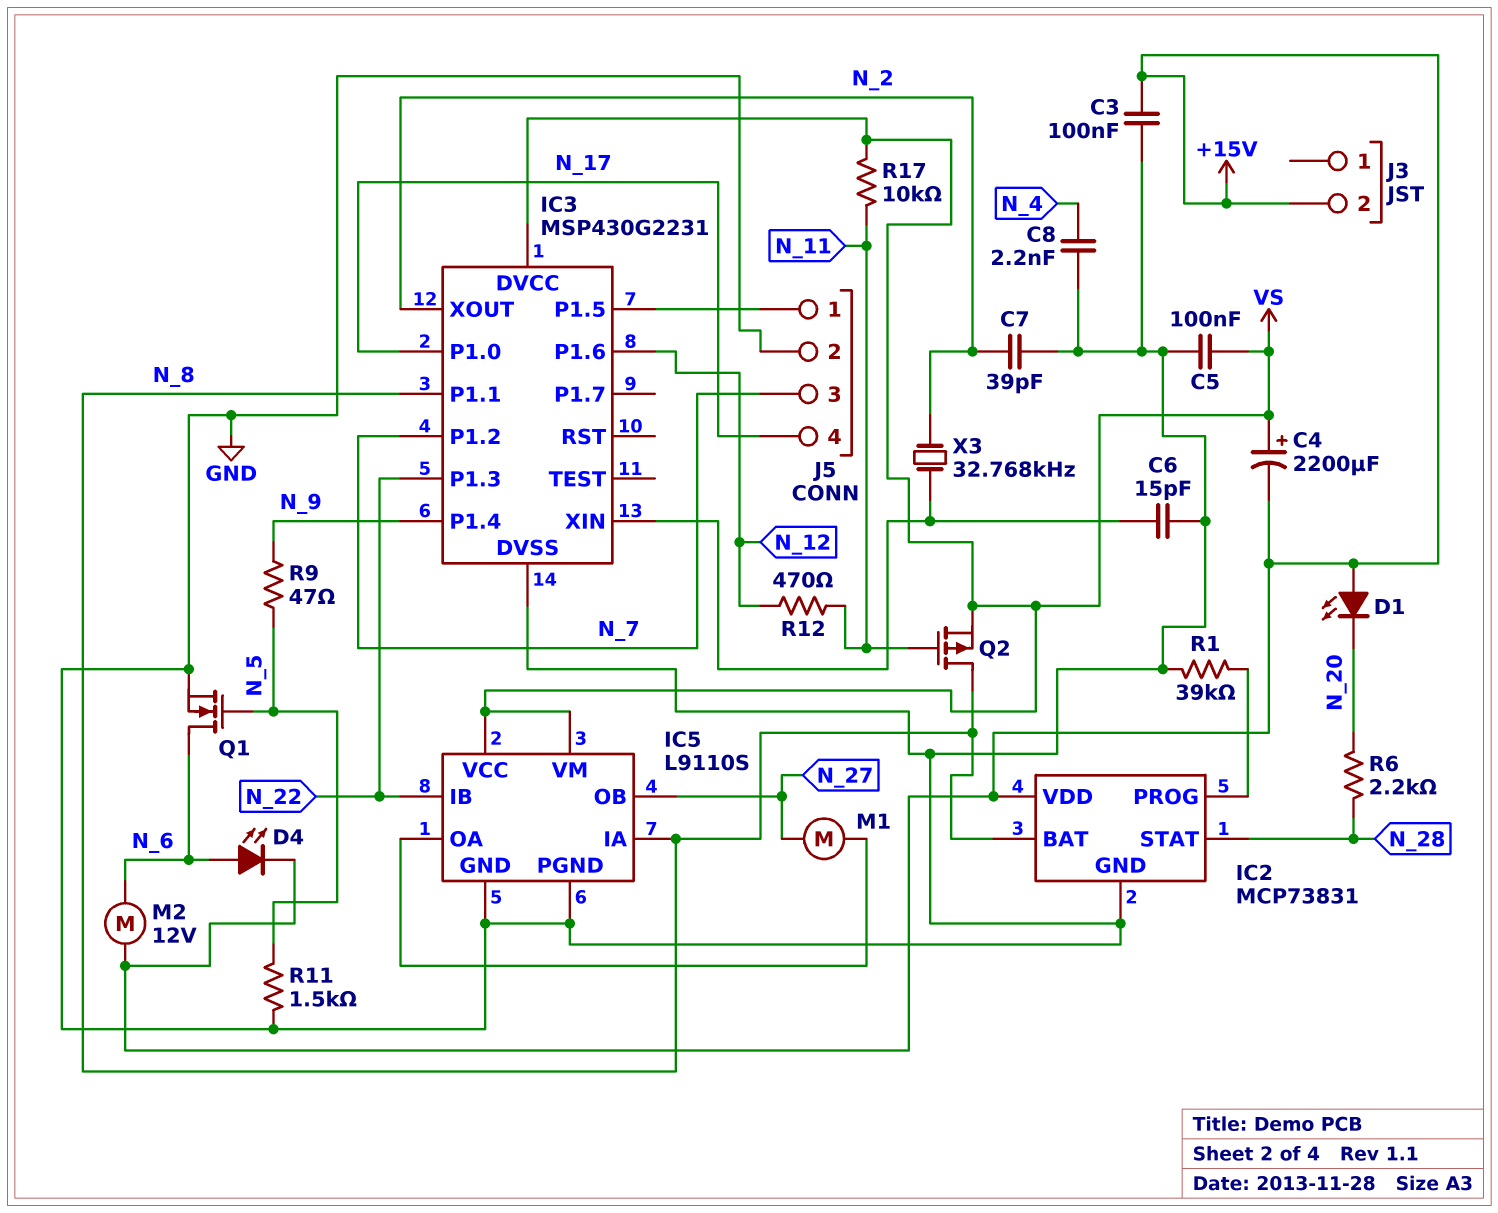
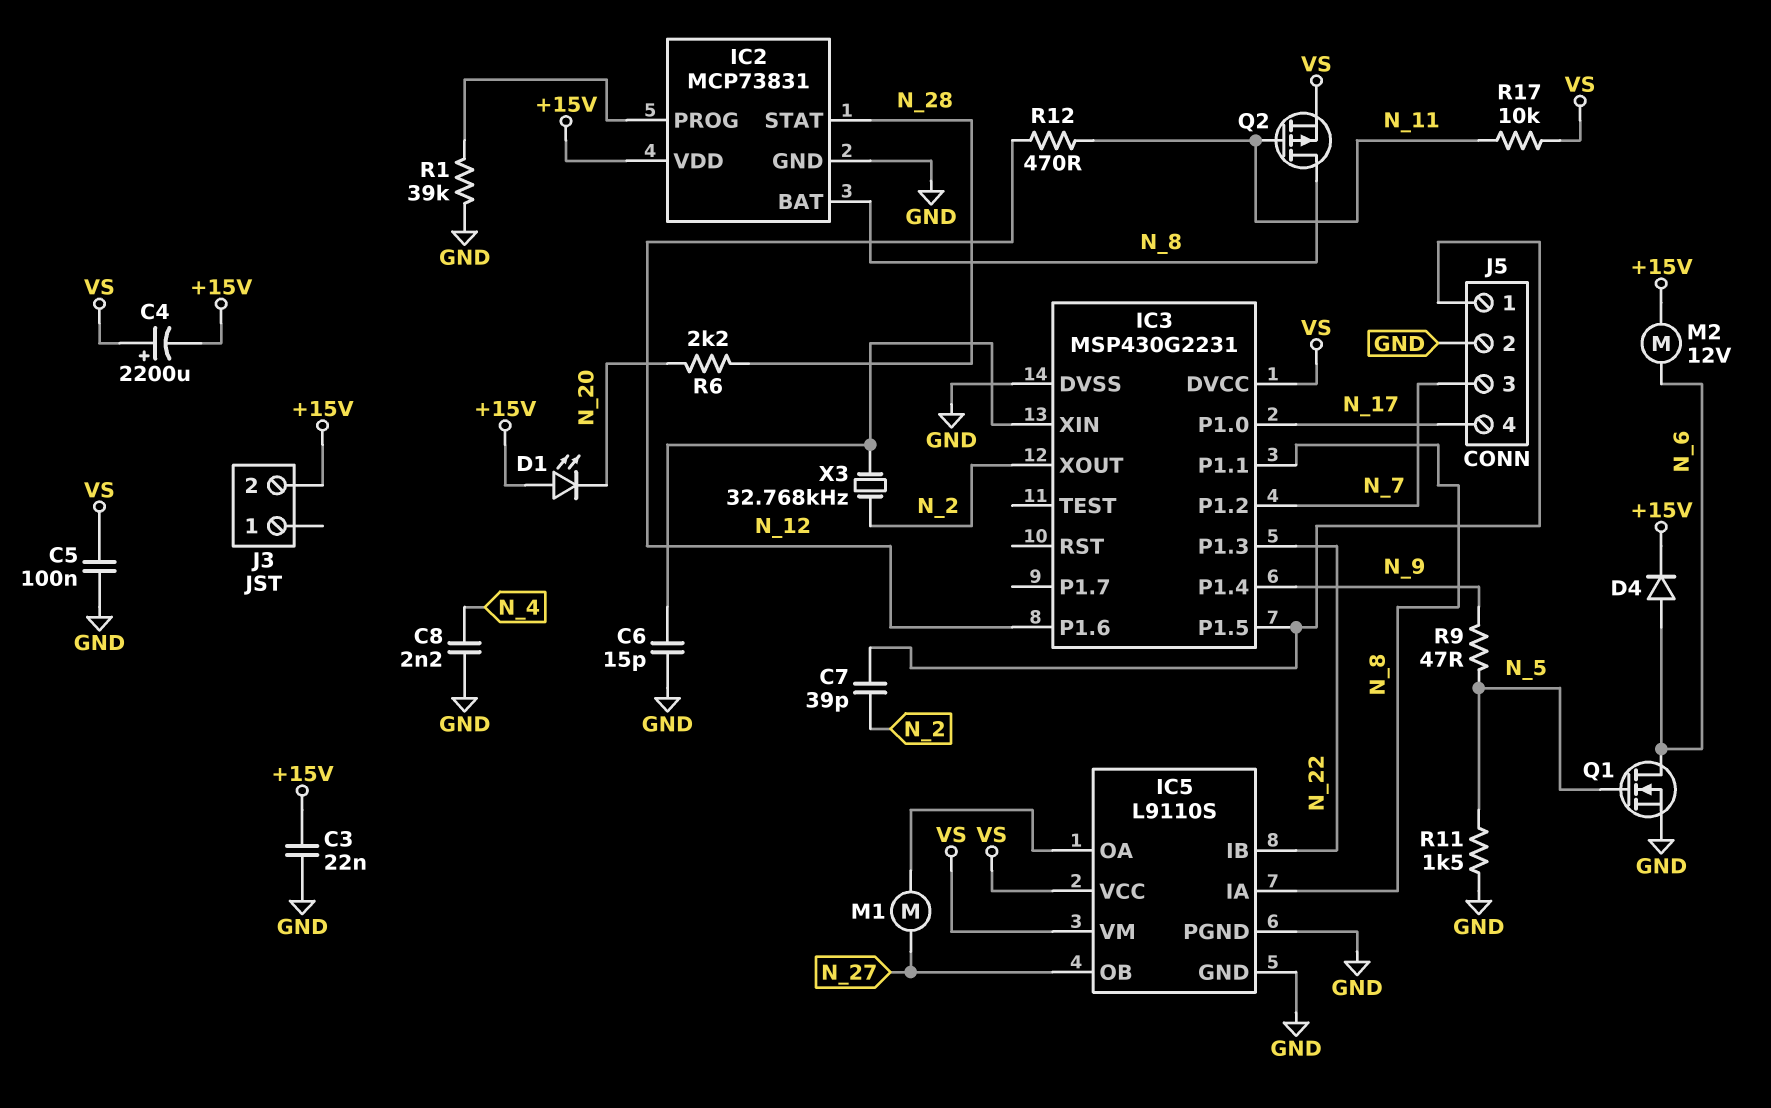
C3: 100nF (+15V, GND) -> 22nF (+15V, GND)
C7: 39pF (GND, N_2) -> 39pF (IC3/P1.5, N_2)
D4: LED (A N_6, K +15V) -> diode (A N_6, K +15V)

